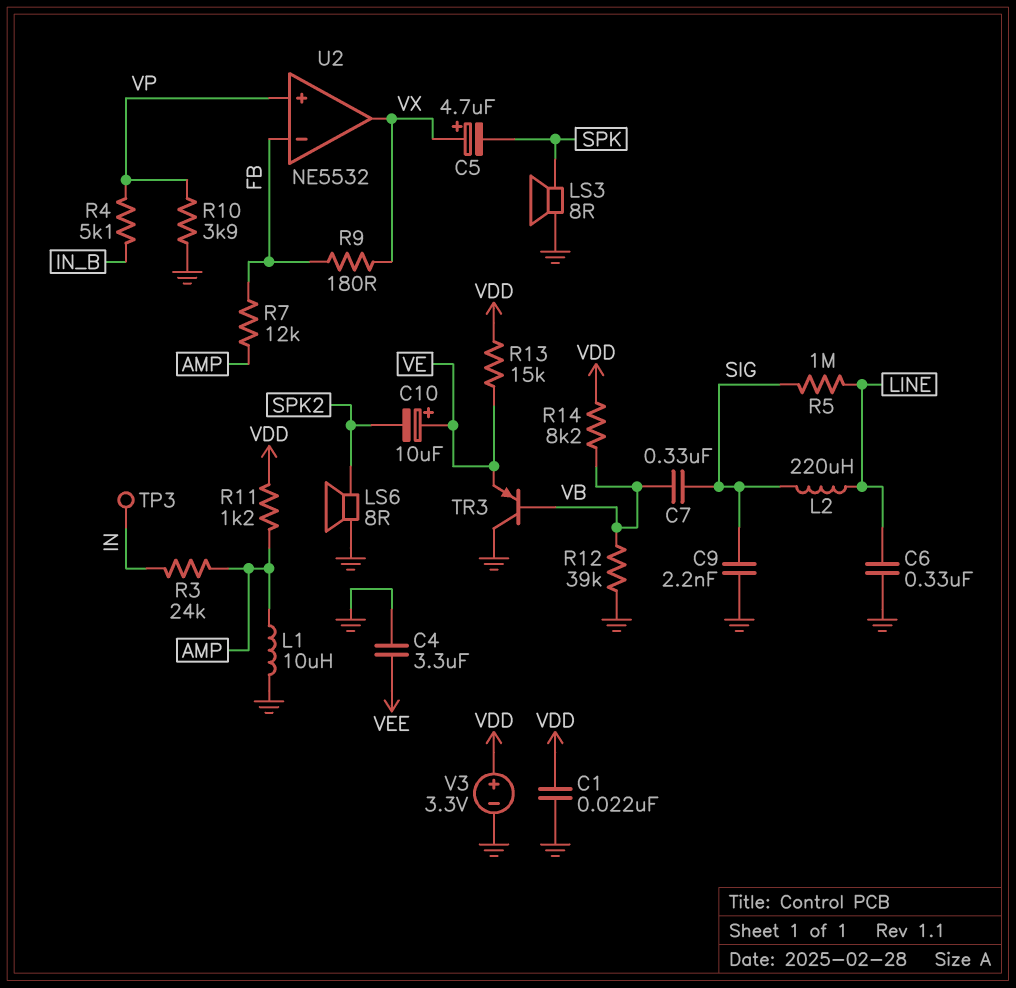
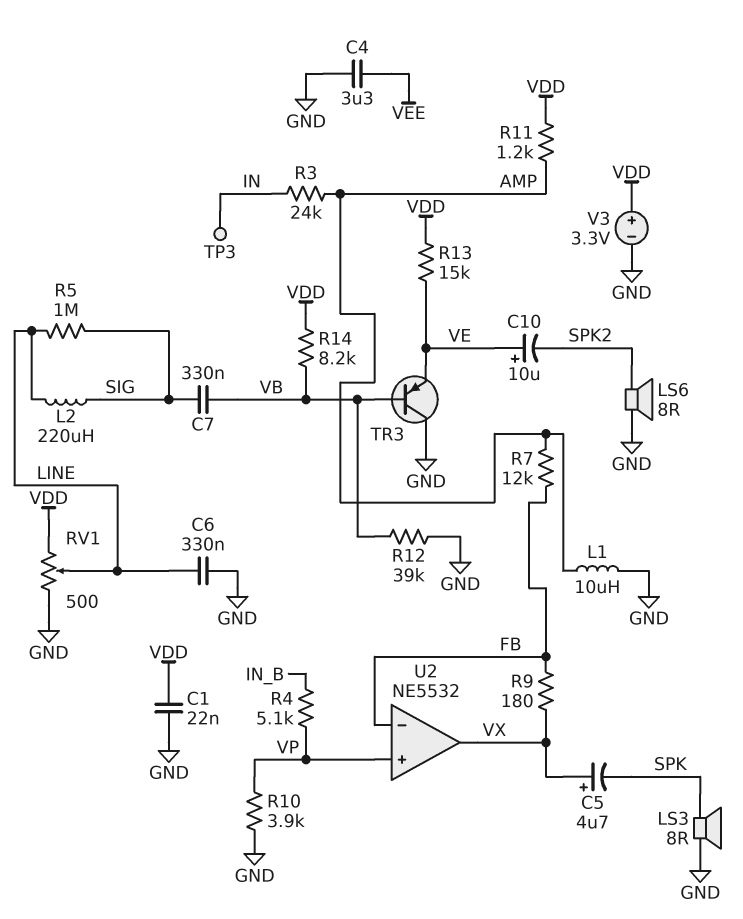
C9: 2.2nF (GND, SIG) -> none
RV1: none -> 500 (GND, VDD, wiper LINE)

